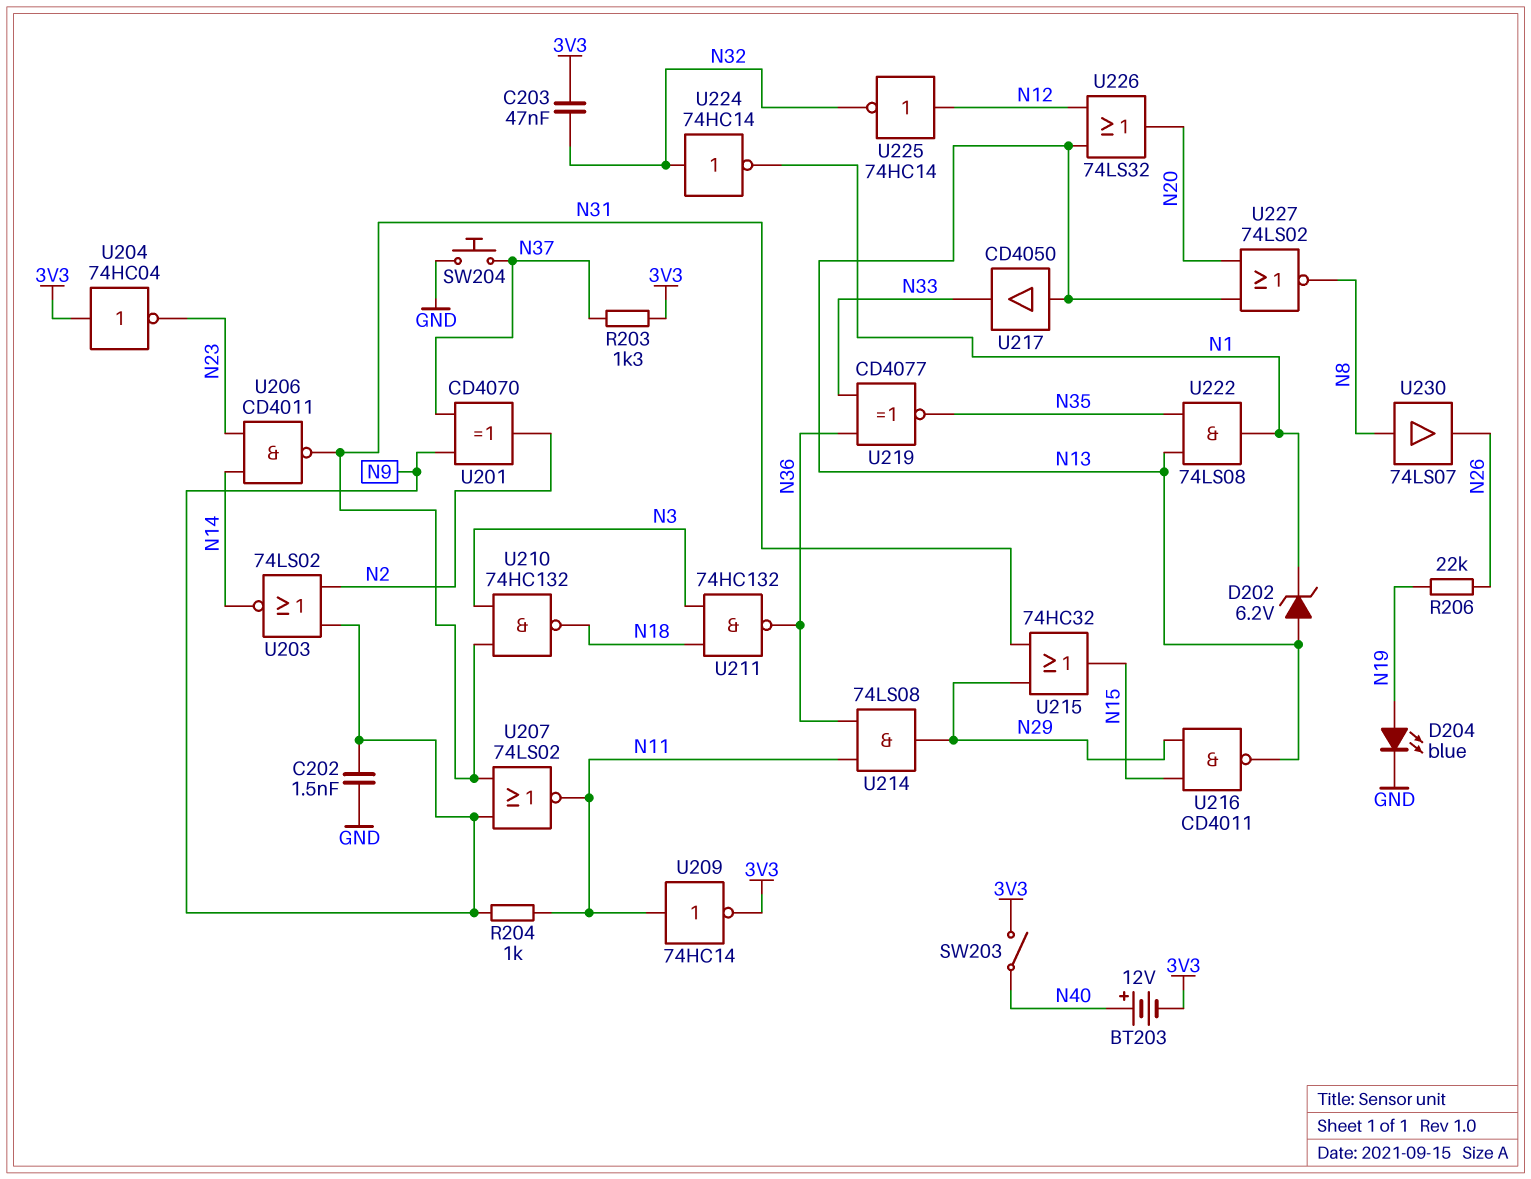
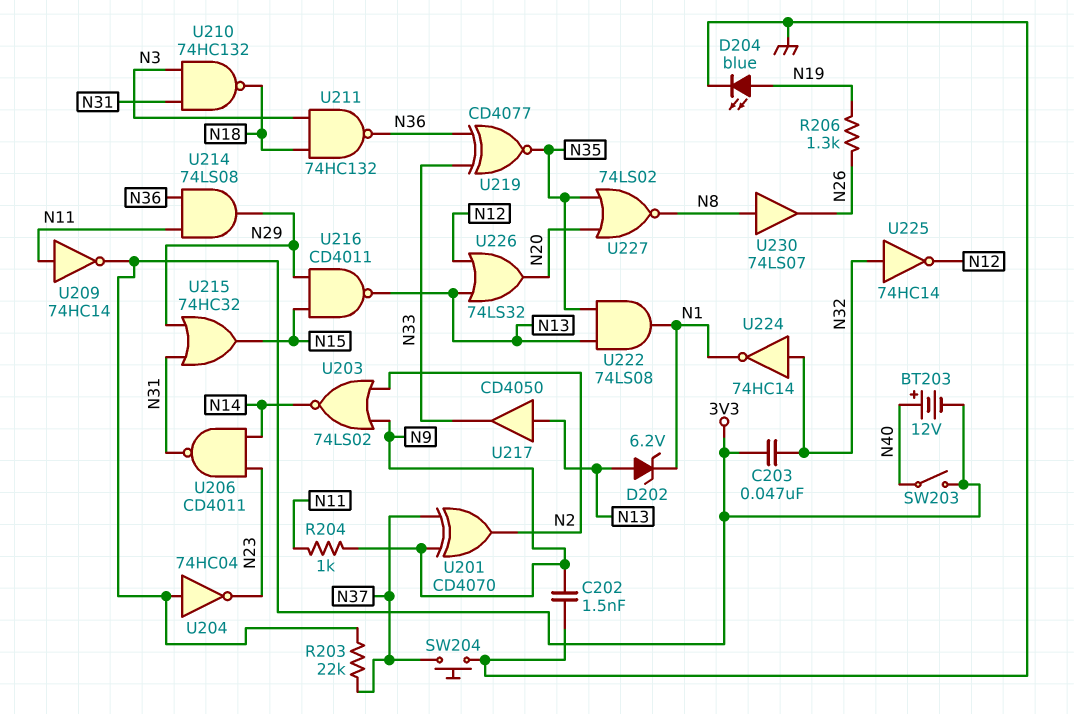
R203: 1.3k (3V3, N37) -> 22k (3V3, N37)
R206: 22k (N19, N26) -> 1.3k (N19, N26)
U207: NOR 74LS02 (in N9, in N31, out N11) -> none
U225: NOT 74HC14 (in N12, out N32) -> NOT 74HC14 (in N32, out N12)
U227: NOR 74LS02 (in N13, in N20, out N8) -> NOR 74LS02 (in N20, in N35, out N8)

